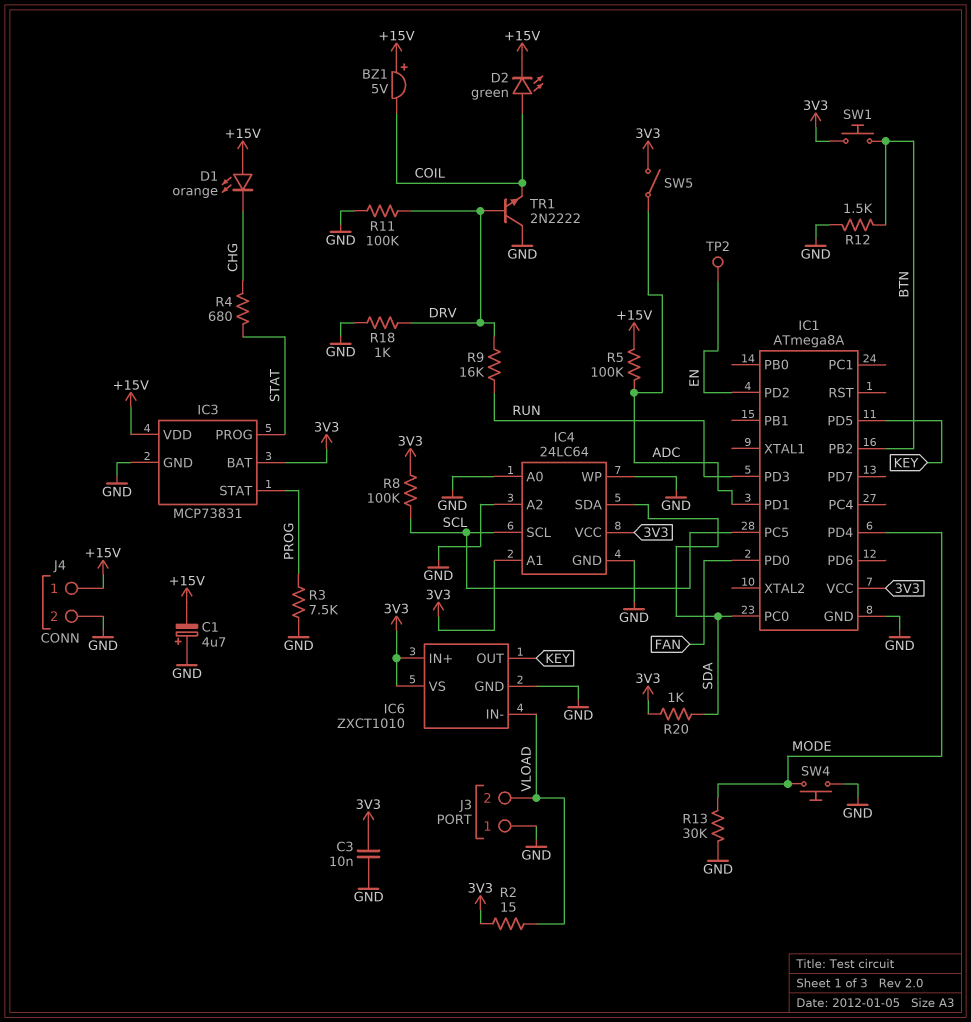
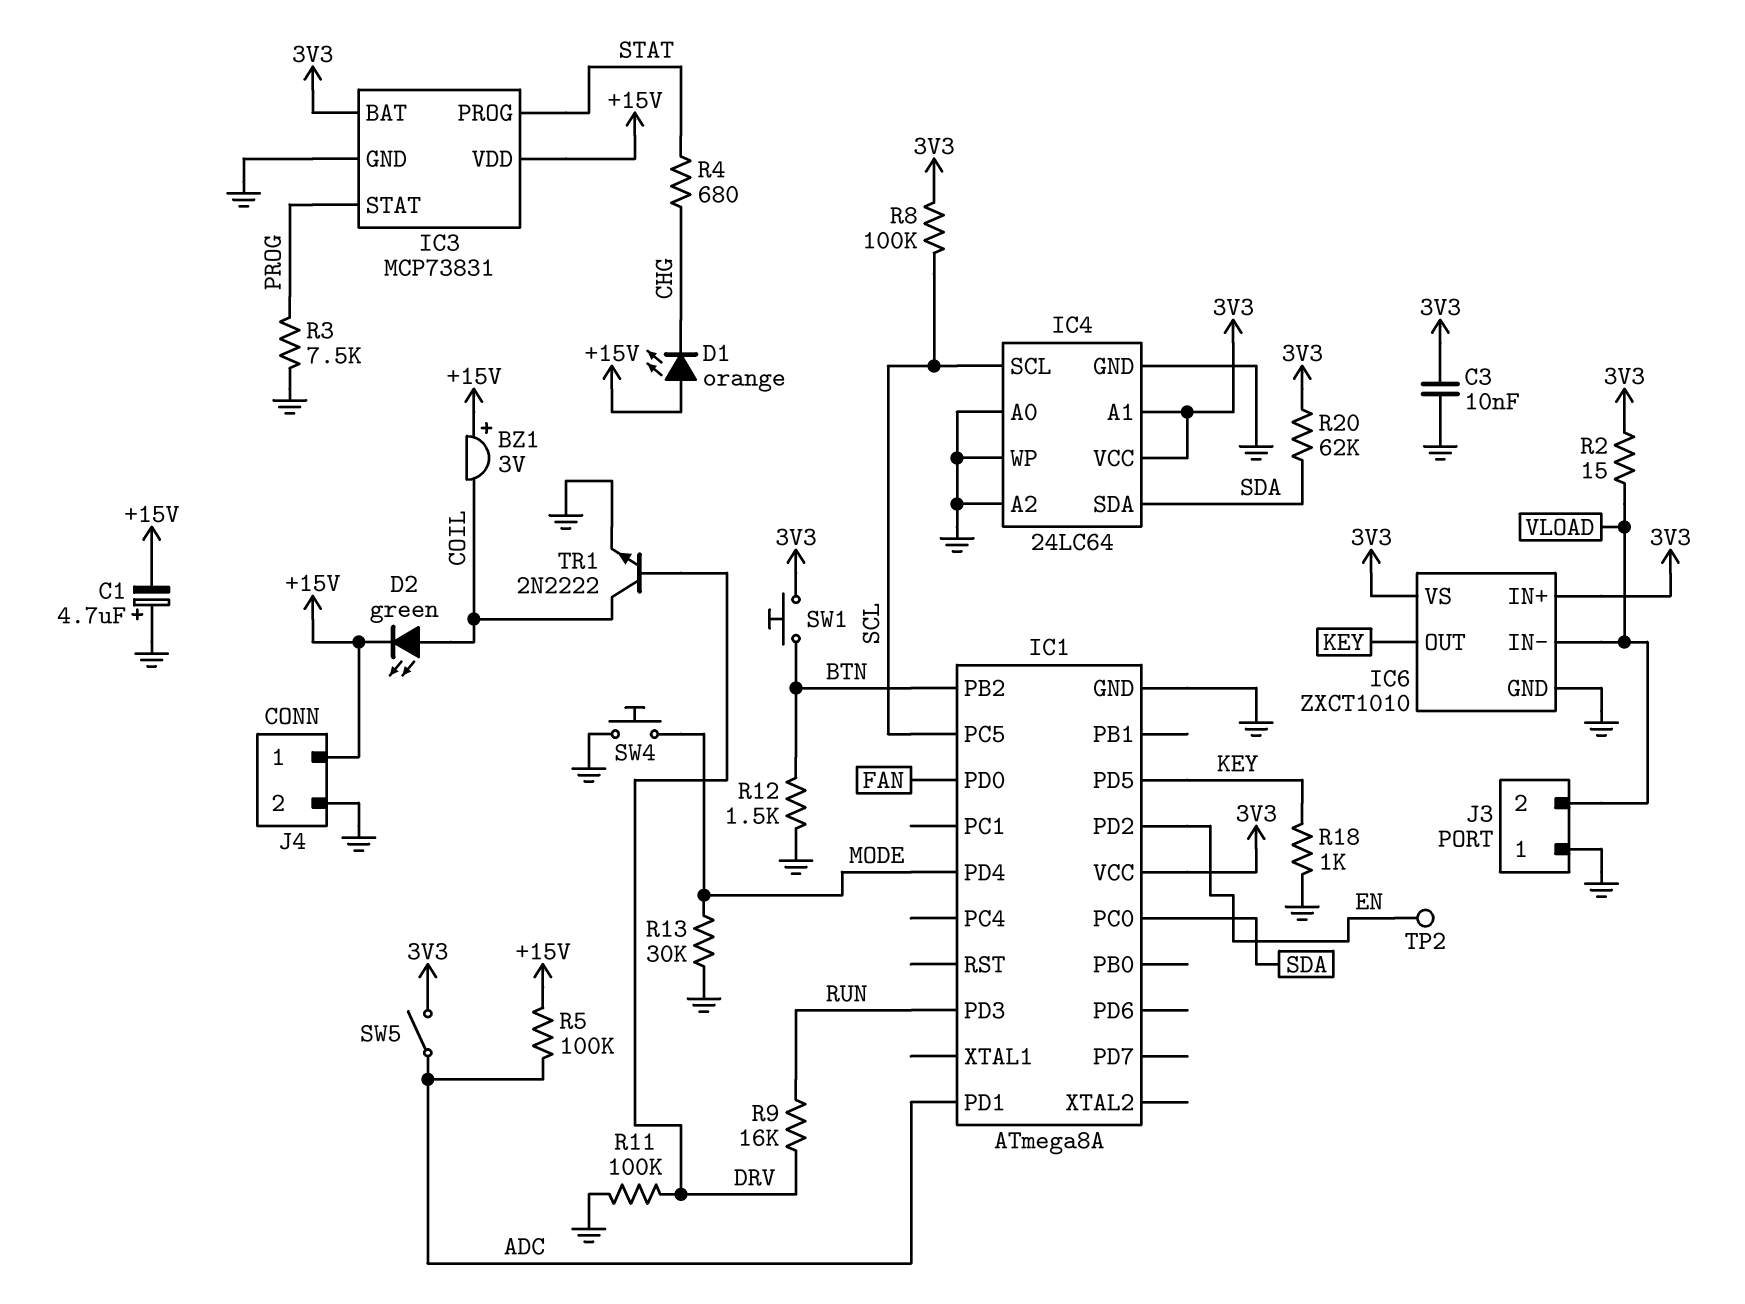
BZ1: buzzer 5V (plus +15V, minus COIL) -> buzzer 3V (plus +15V, minus COIL)
R18: 1k (DRV, GND) -> 1k (GND, KEY)
R20: 1k (3V3, SDA) -> 62k (3V3, SDA)
TR1: NPN 2N2222 (B DRV, C GND, E COIL) -> NPN 2N2222 (B DRV, C COIL, E GND)

